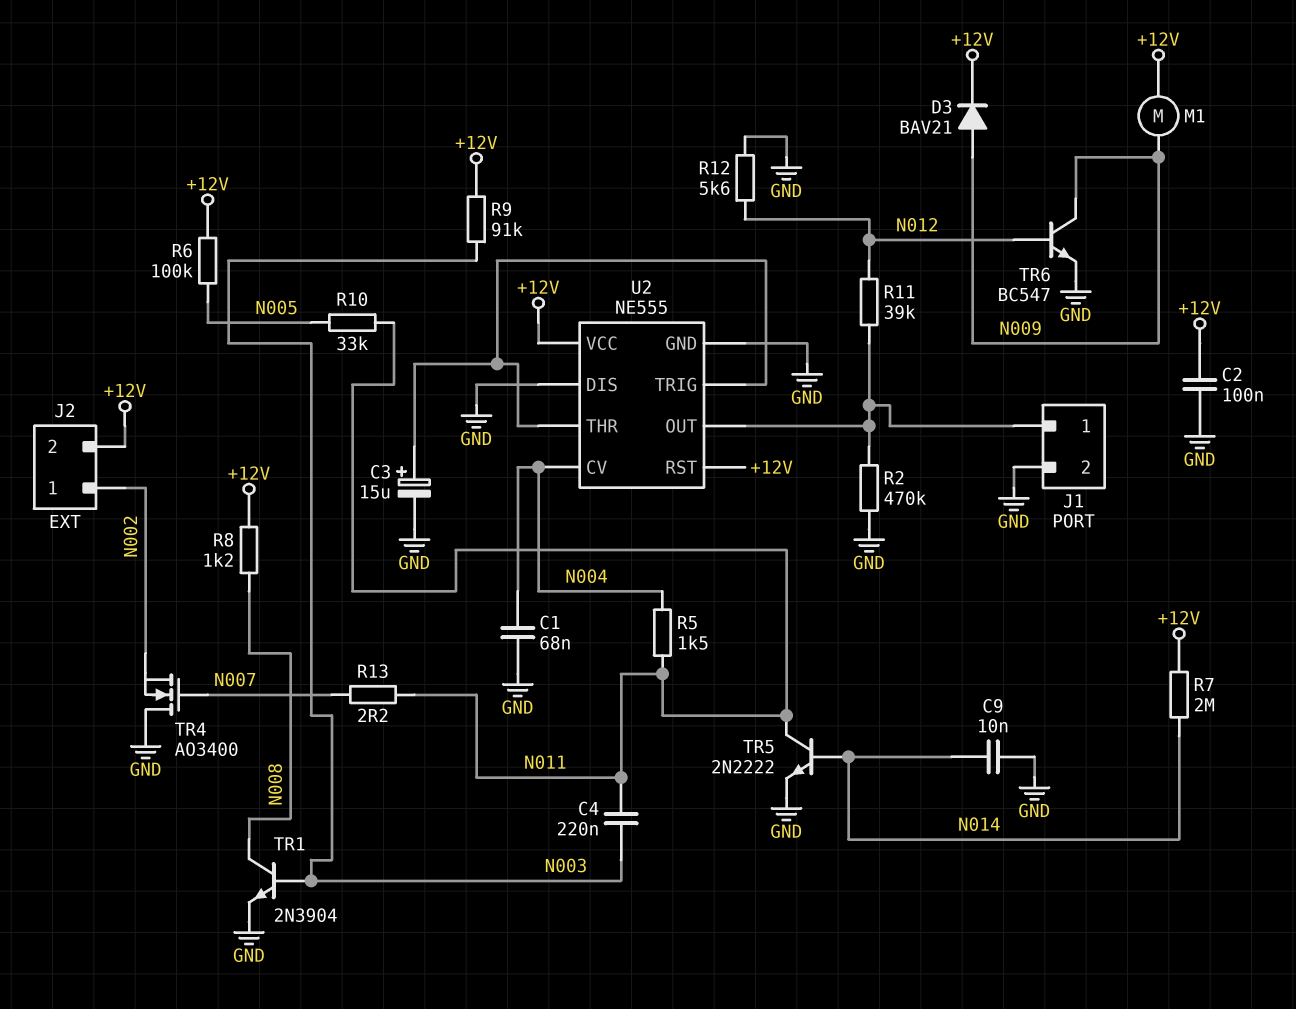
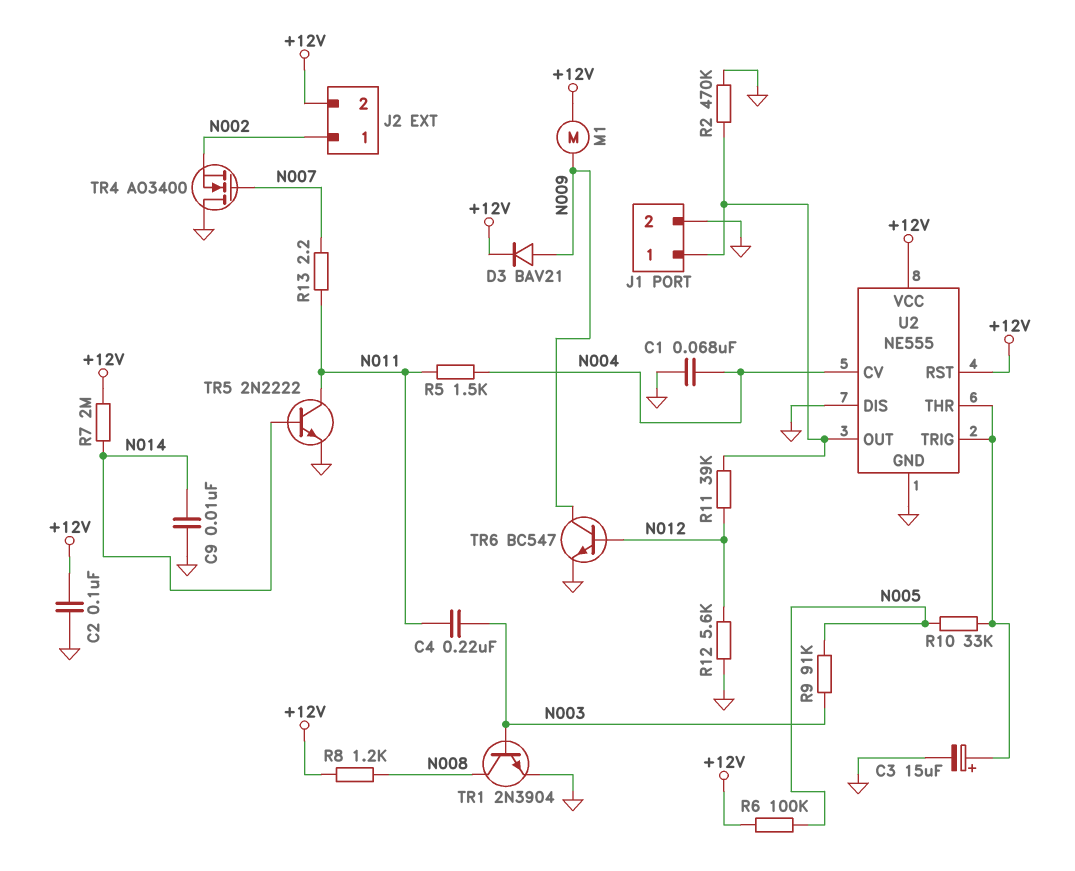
R9: 91k (+12V, N003) -> 91k (N003, N005)
R10: 33k (N005, N011) -> 33k (N005, U2/THR)

